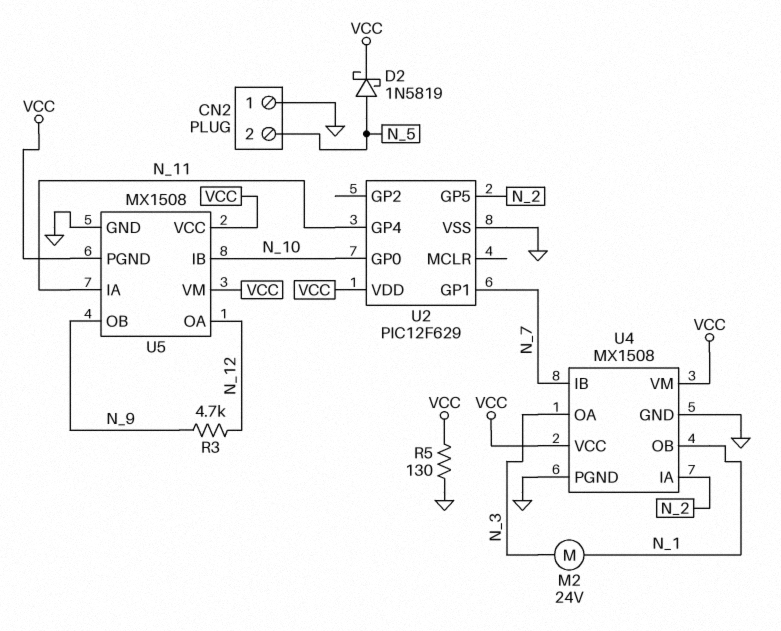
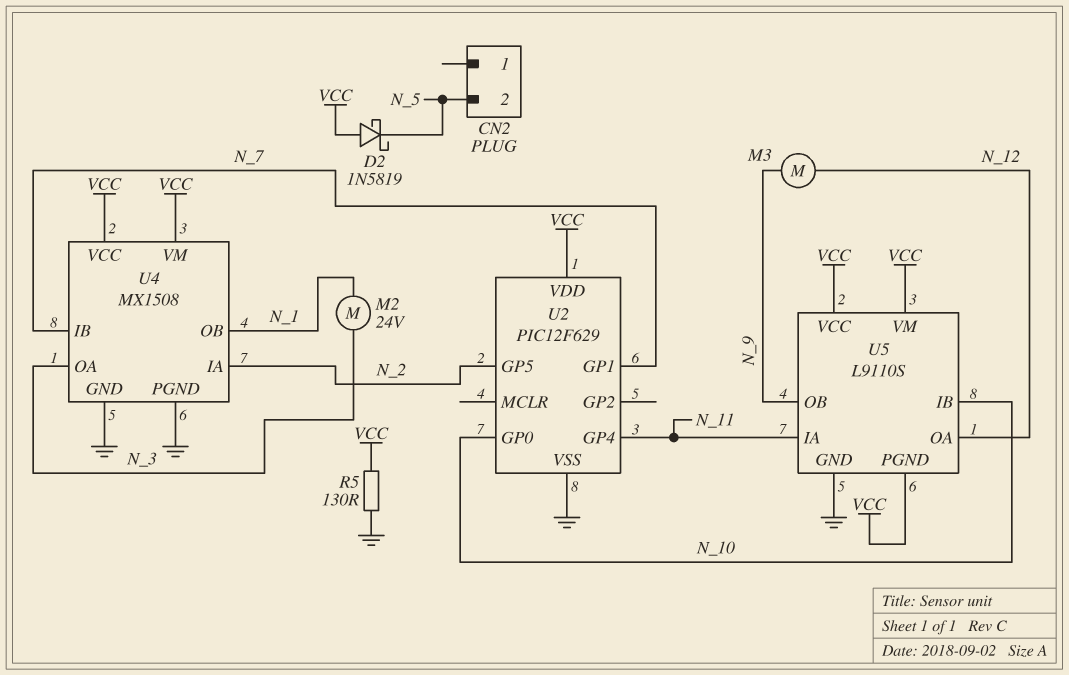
CN2 pin 1: GND -> none
D2: schottky 1N5819 (A N_5, K VCC) -> schottky 1N5819 (A VCC, K N_5)
M3: none -> motor (N_9, N_12)
R3: 4.7k (N_9, N_12) -> none
U5: MX1508 -> L9110S

